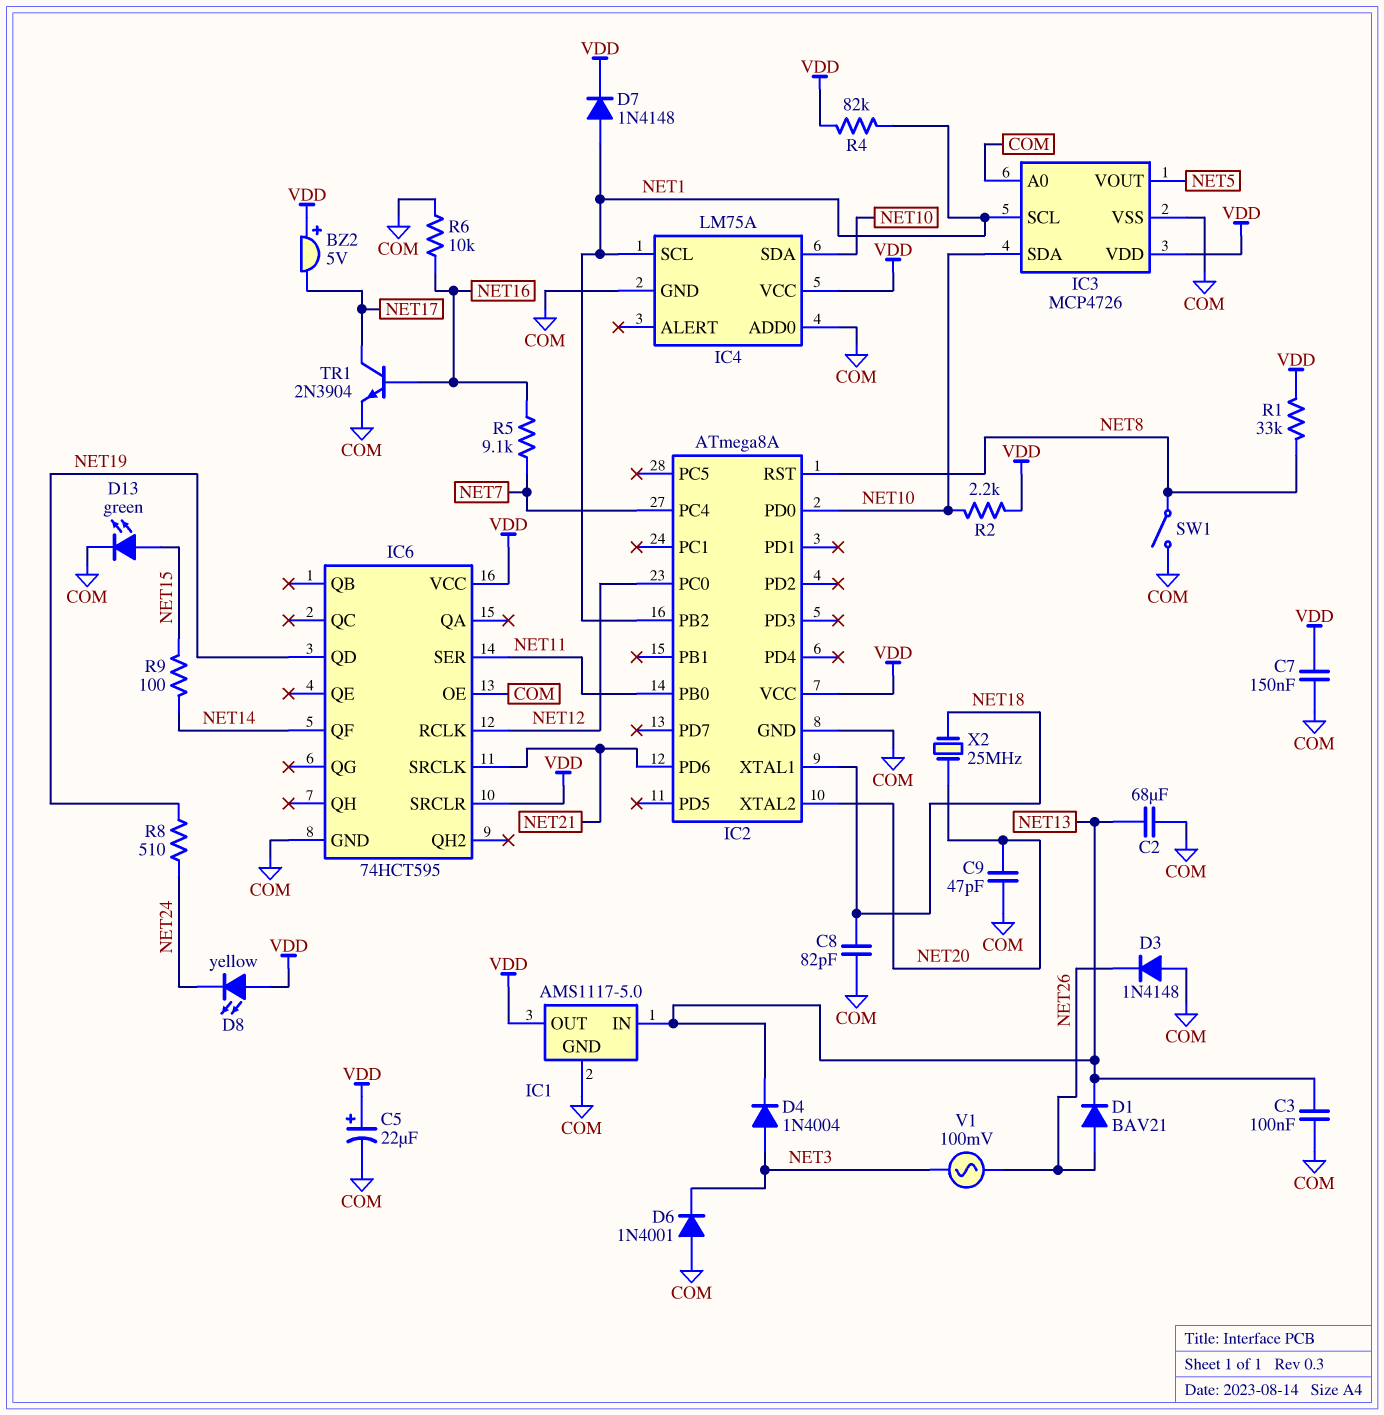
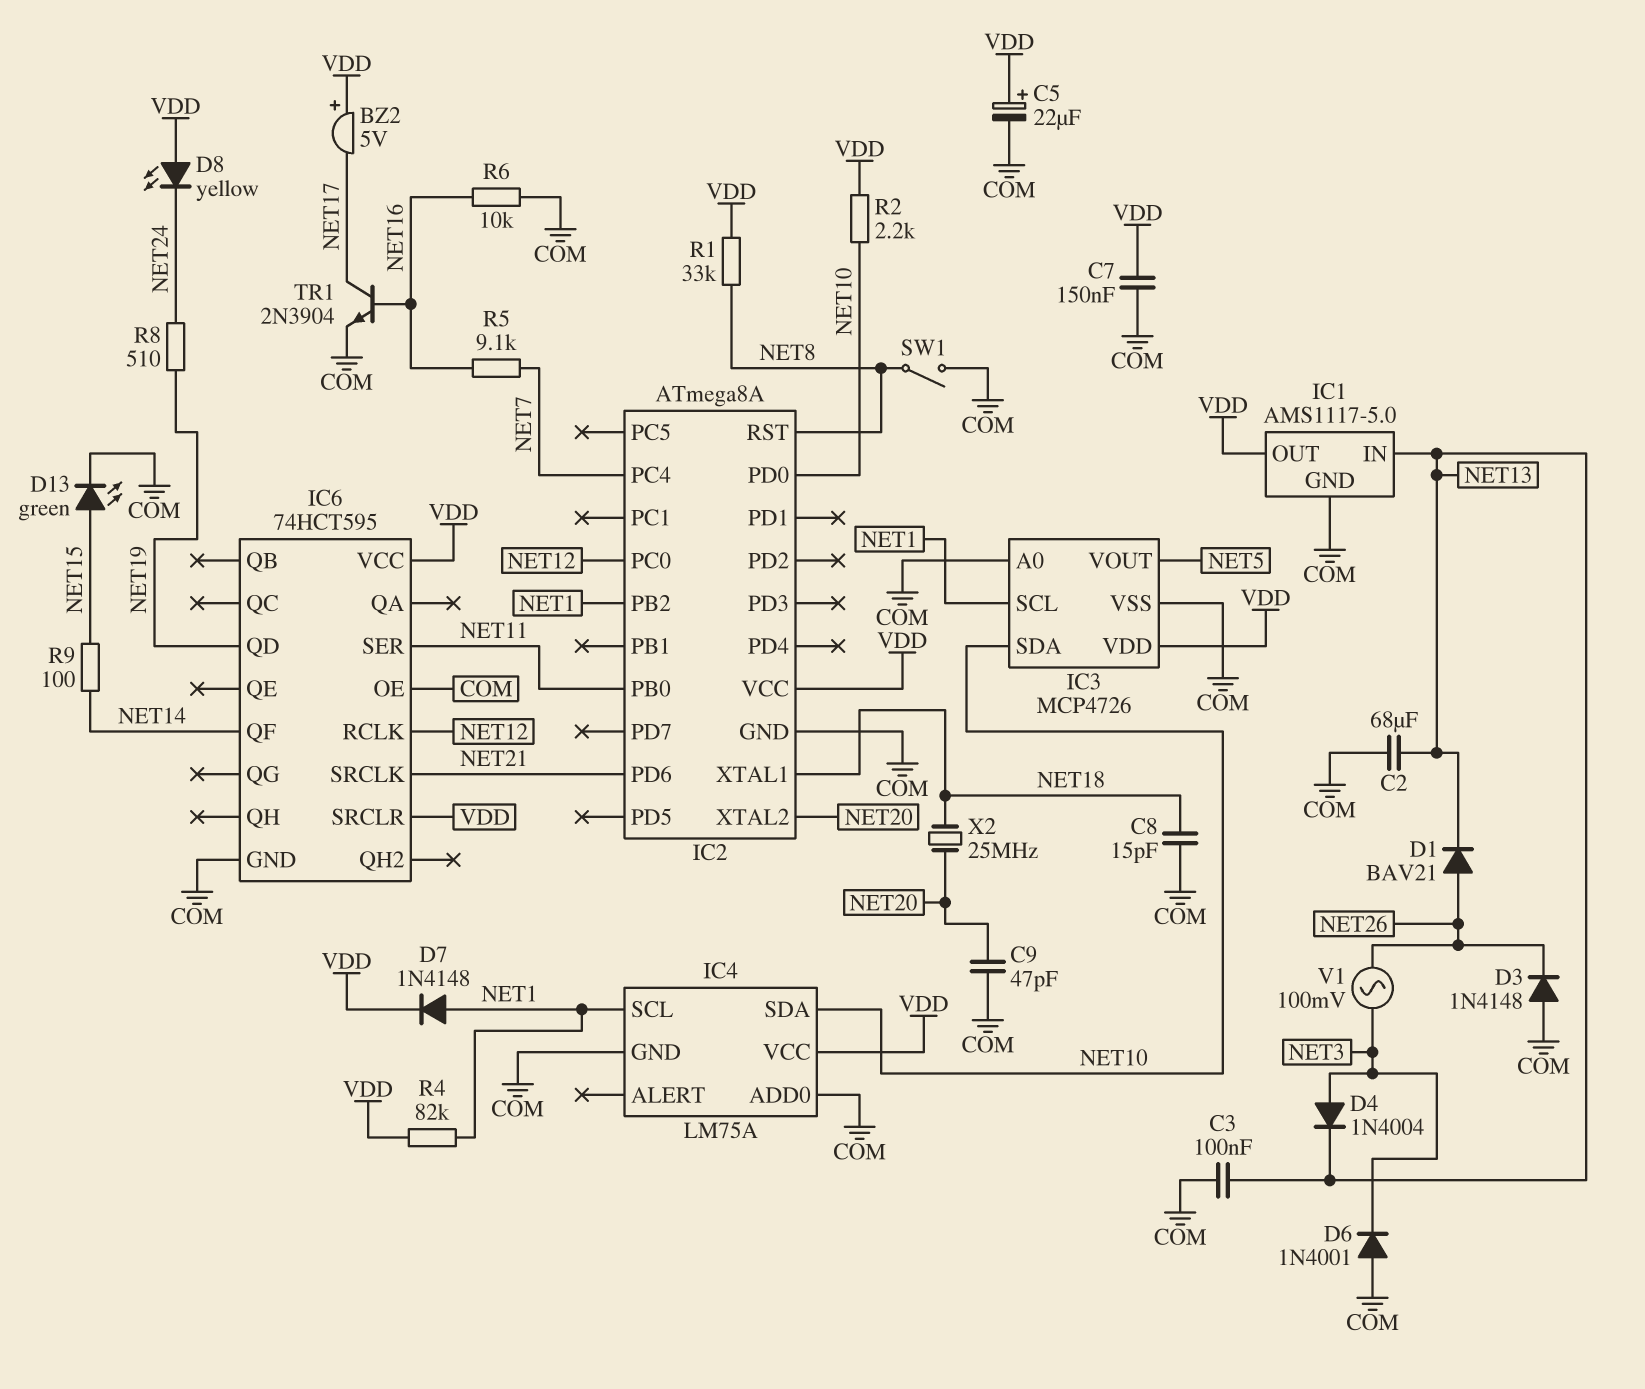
C8: 82pF (COM, NET18) -> 15pF (COM, NET18)

